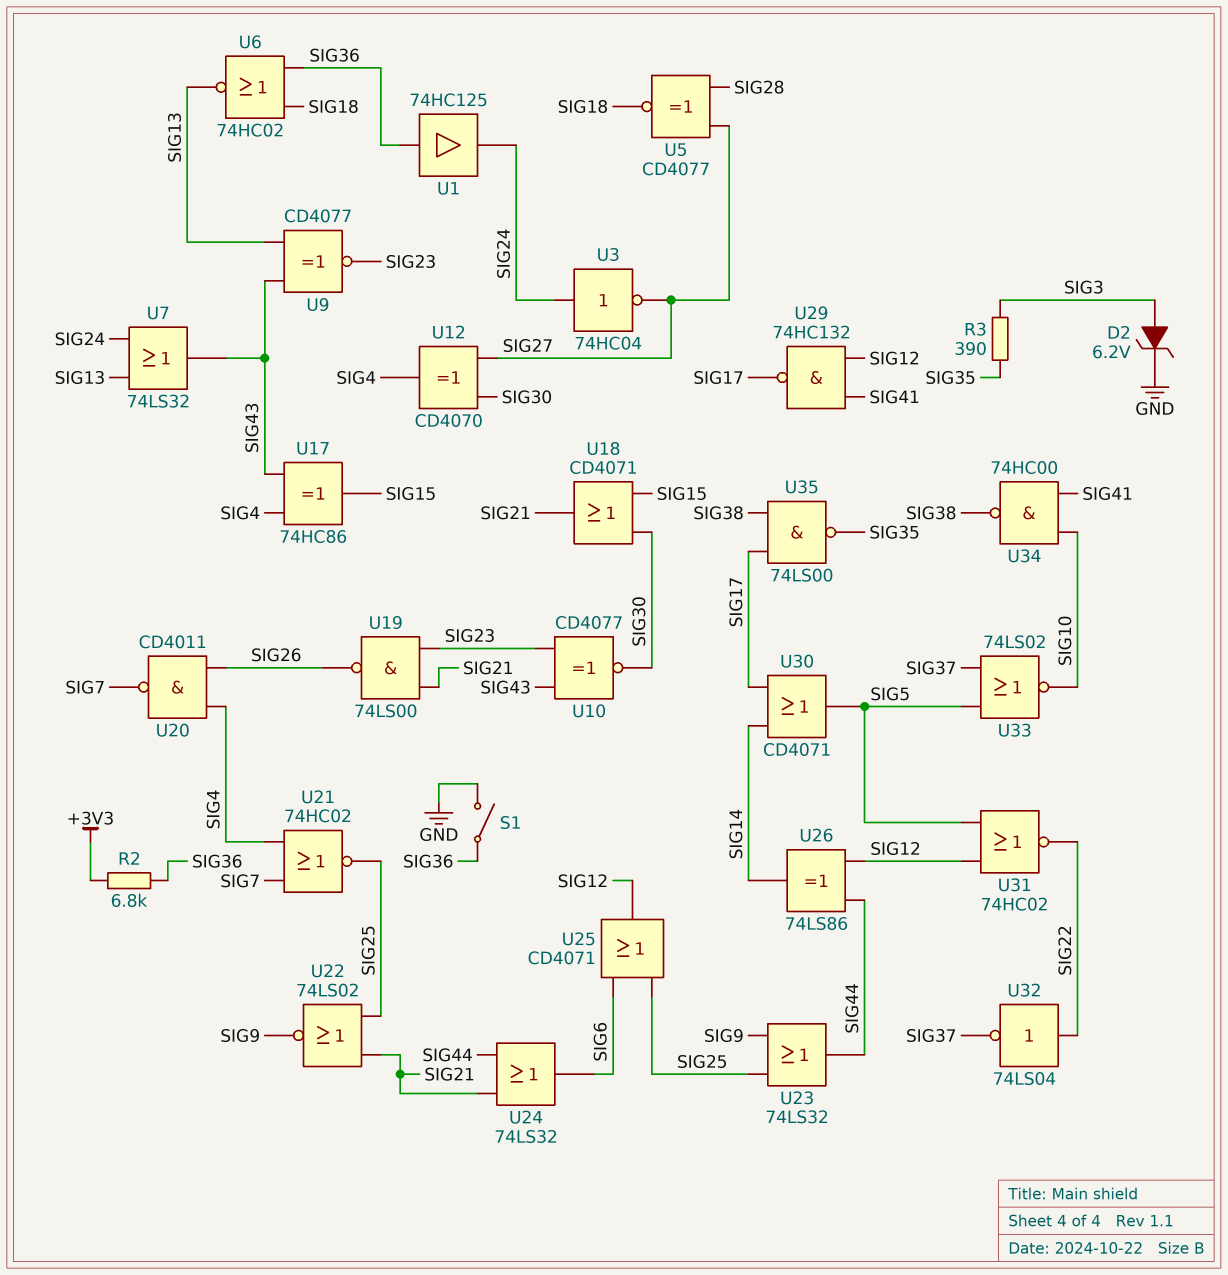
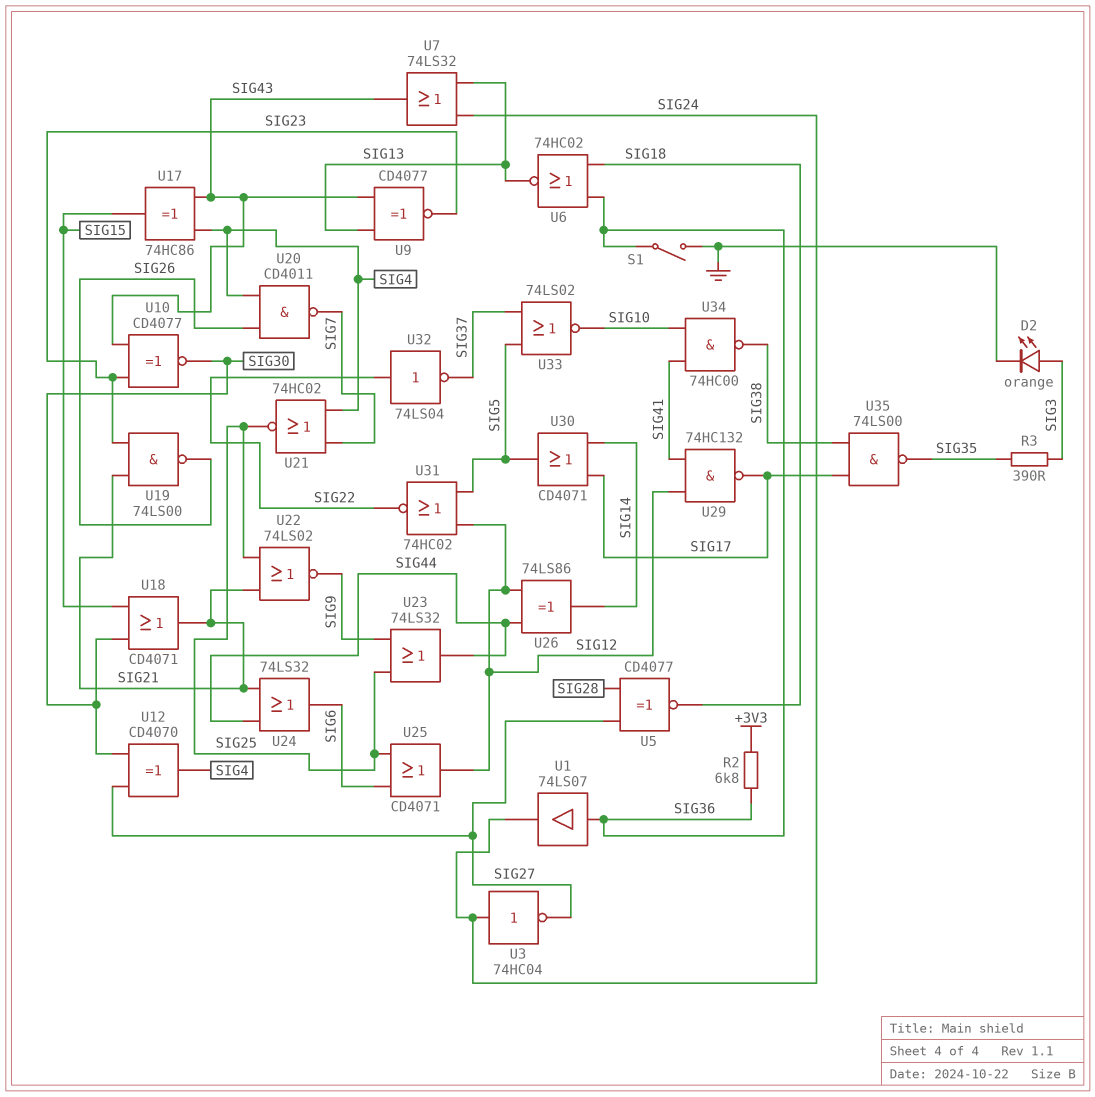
D2: zener 6.2V (A SIG3, K GND) -> LED orange (A SIG3, K GND)
U1: buffer 74HC125 (in SIG36, out SIG24) -> buffer 74LS07 (in SIG36, out SIG24)

